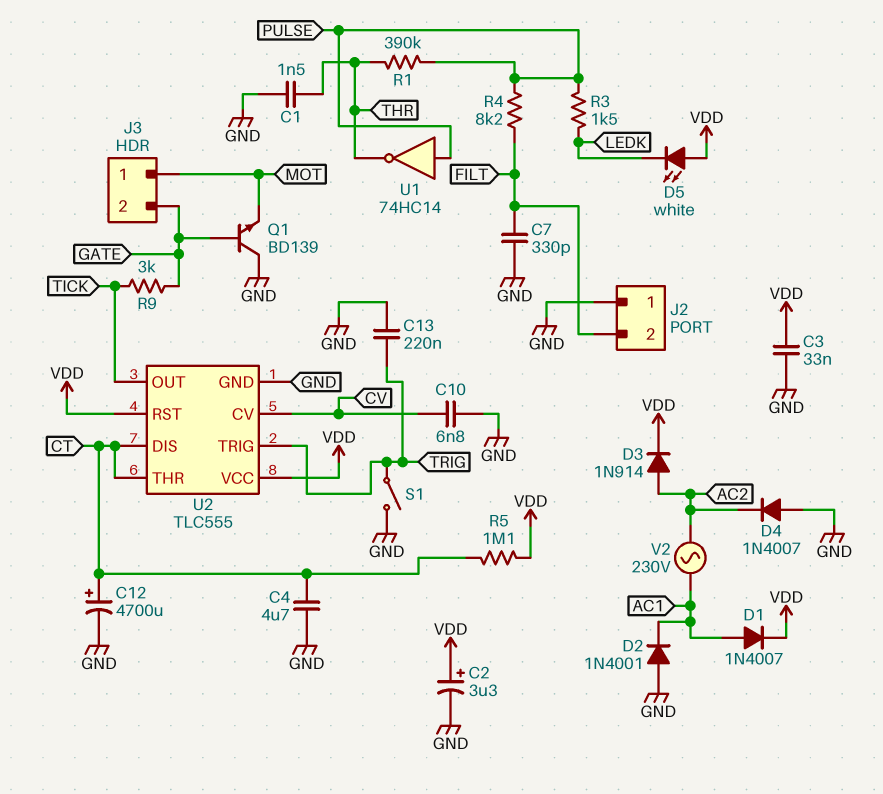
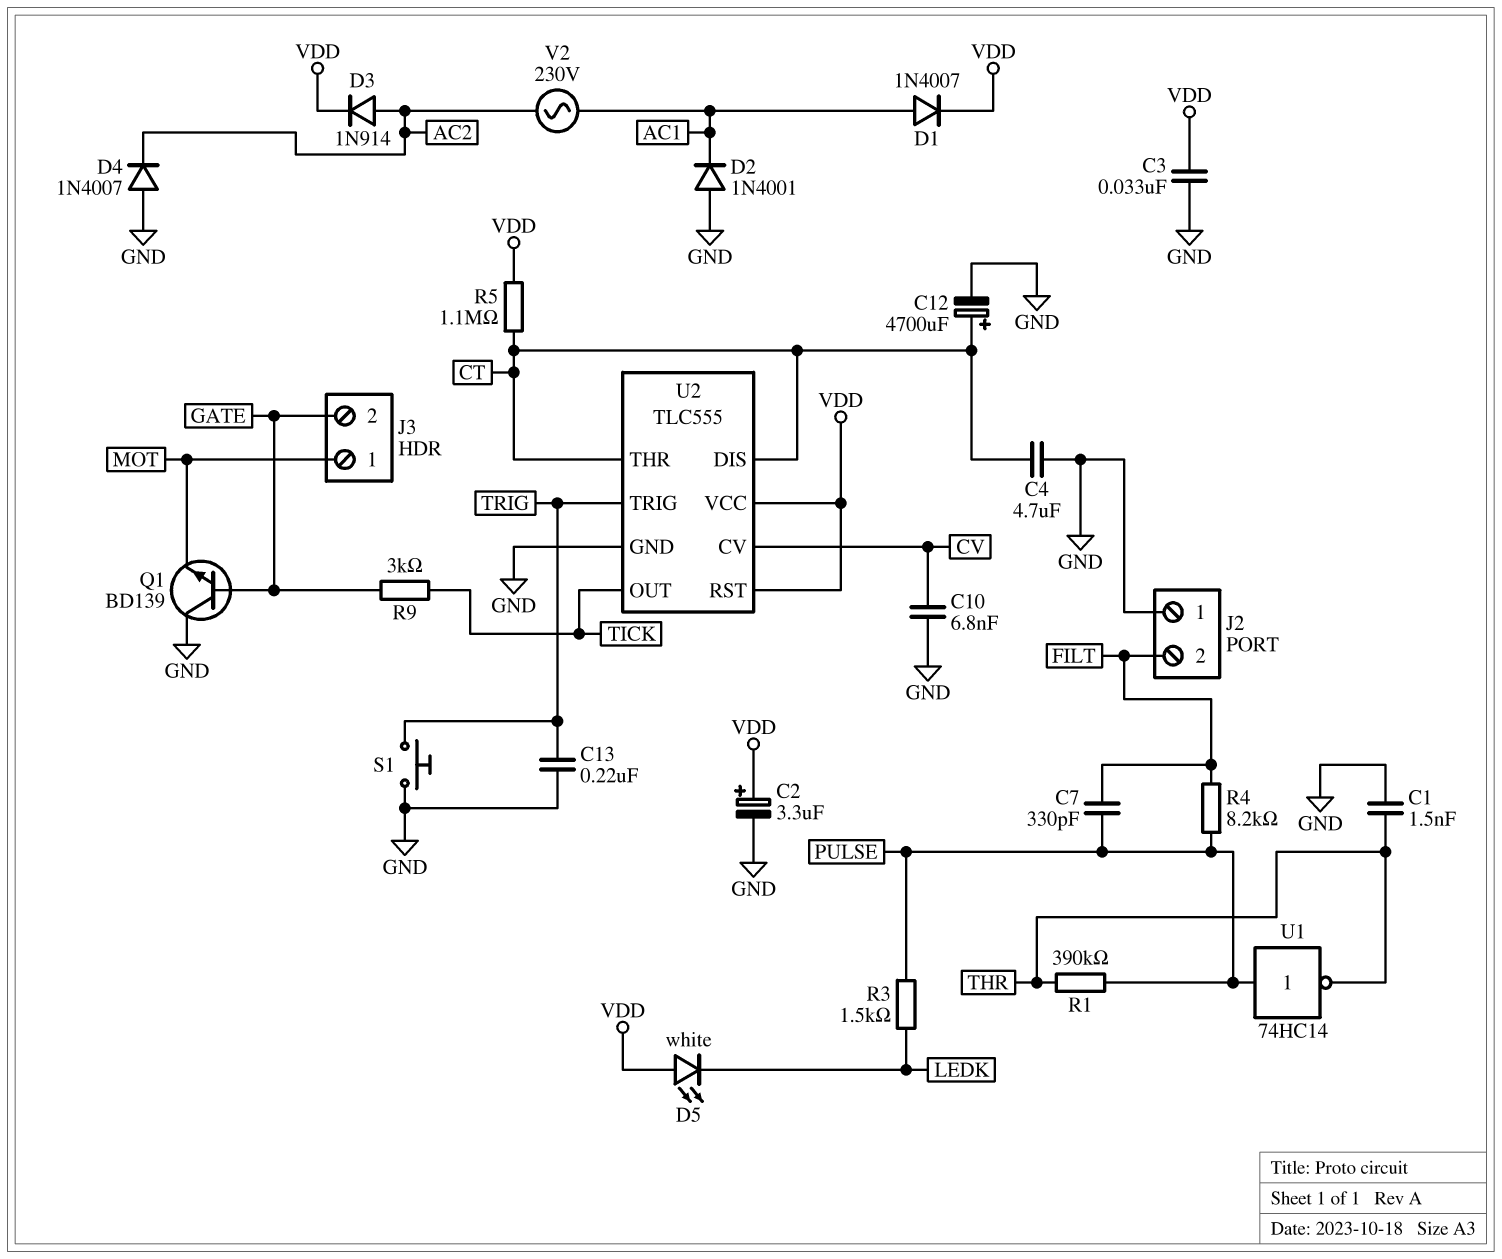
C7: 330pF (FILT, GND) -> 330pF (FILT, PULSE)
S1: switch (GND, TRIG) -> button (GND, TRIG)

